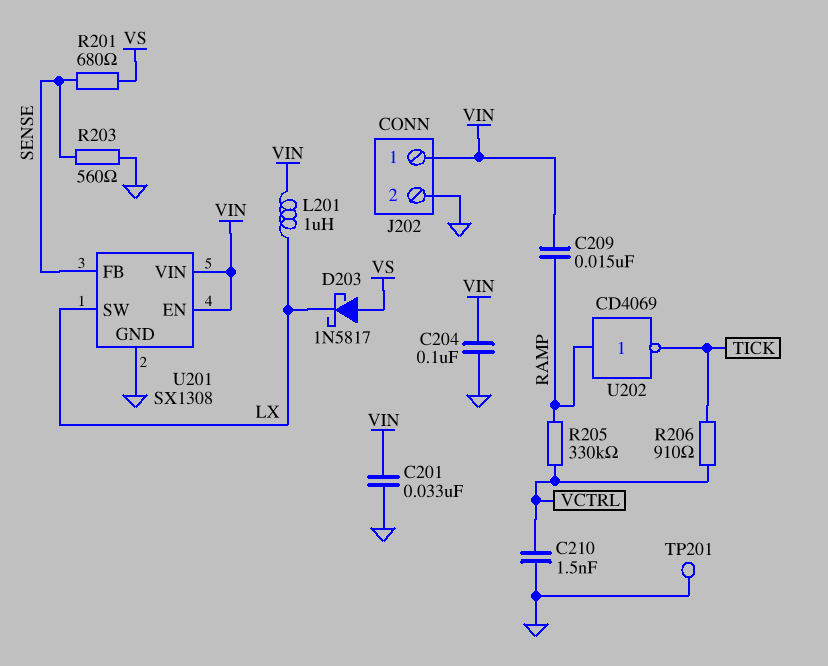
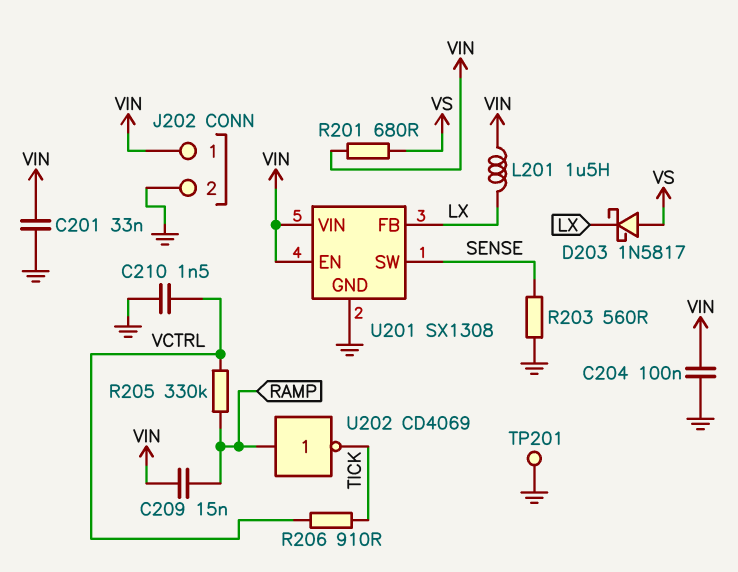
L201: 1uH (LX, VIN) -> 1.5uH (LX, VIN)
R201: 680 (SENSE, VS) -> 680 (VIN, VS)
U201 pin FB: SENSE -> LX
U201 pin SW: LX -> SENSE

